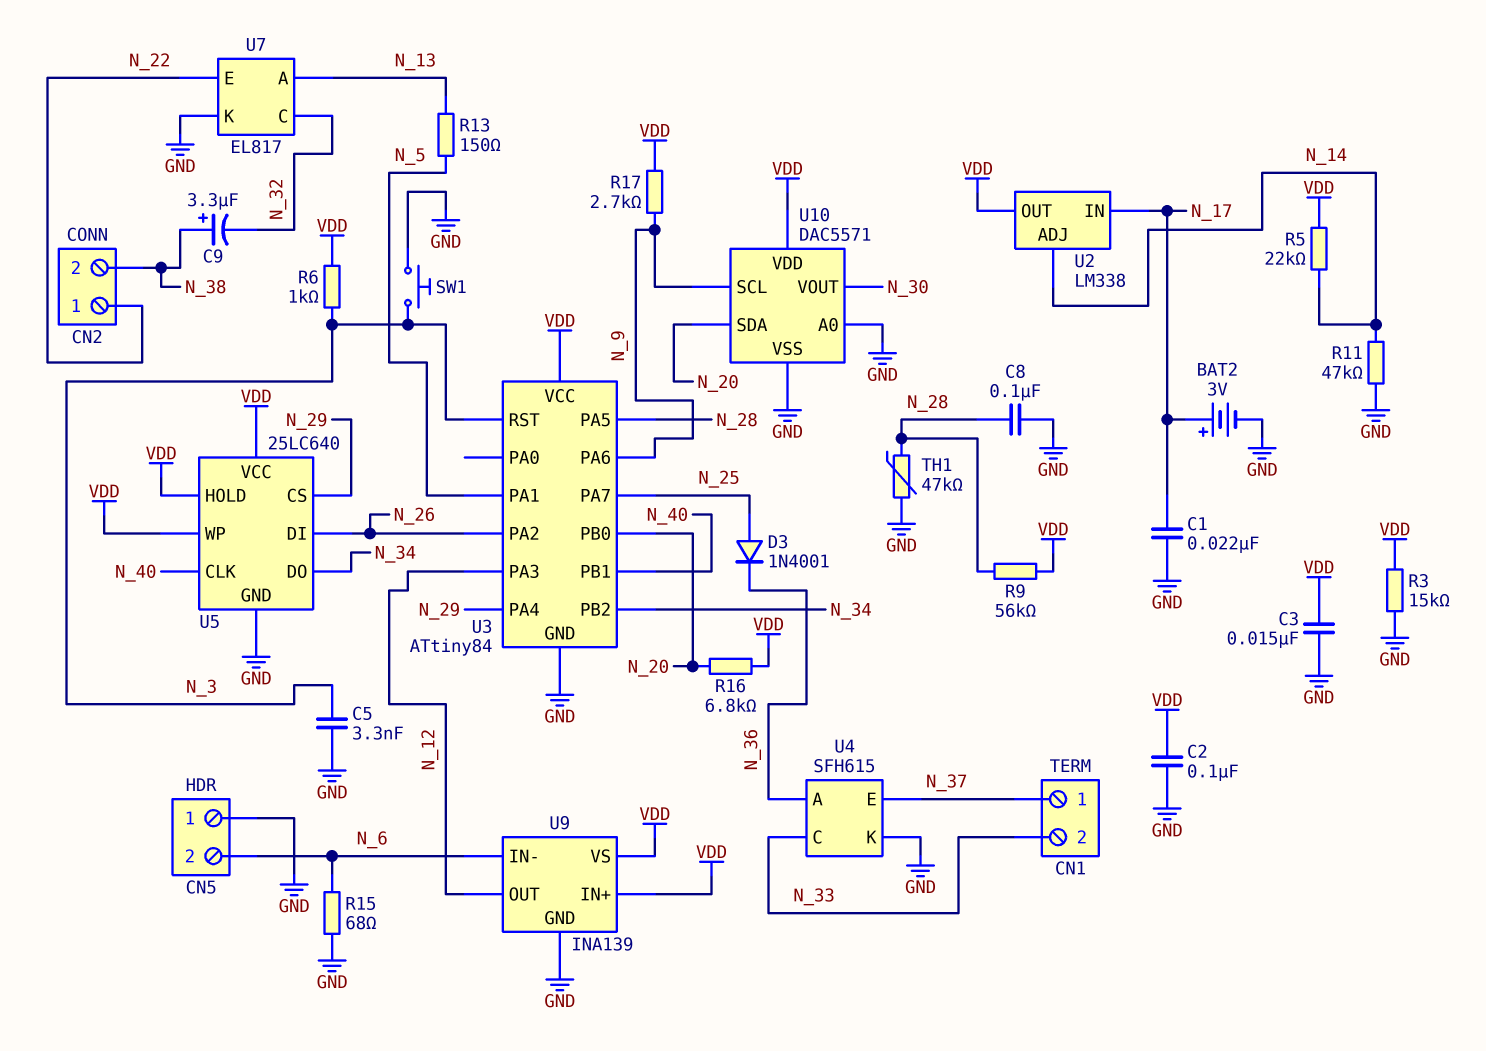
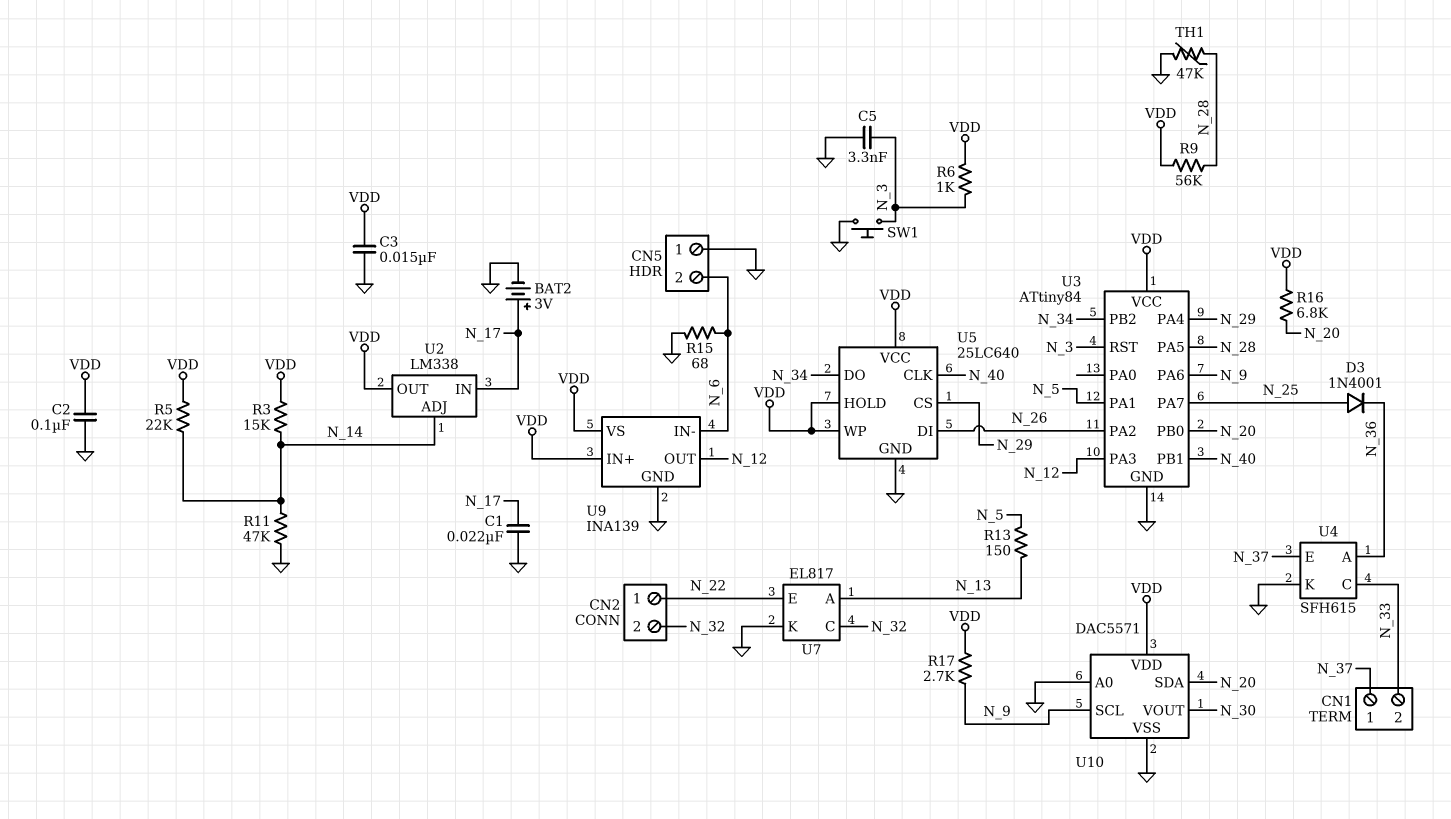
C8: 100nF (GND, N_28) -> none
C9: 3.3uF (plus N_38, minus N_32) -> none
CN2 pin 2: N_38 -> N_32
R3: 15k (GND, VDD) -> 15k (N_14, VDD)

